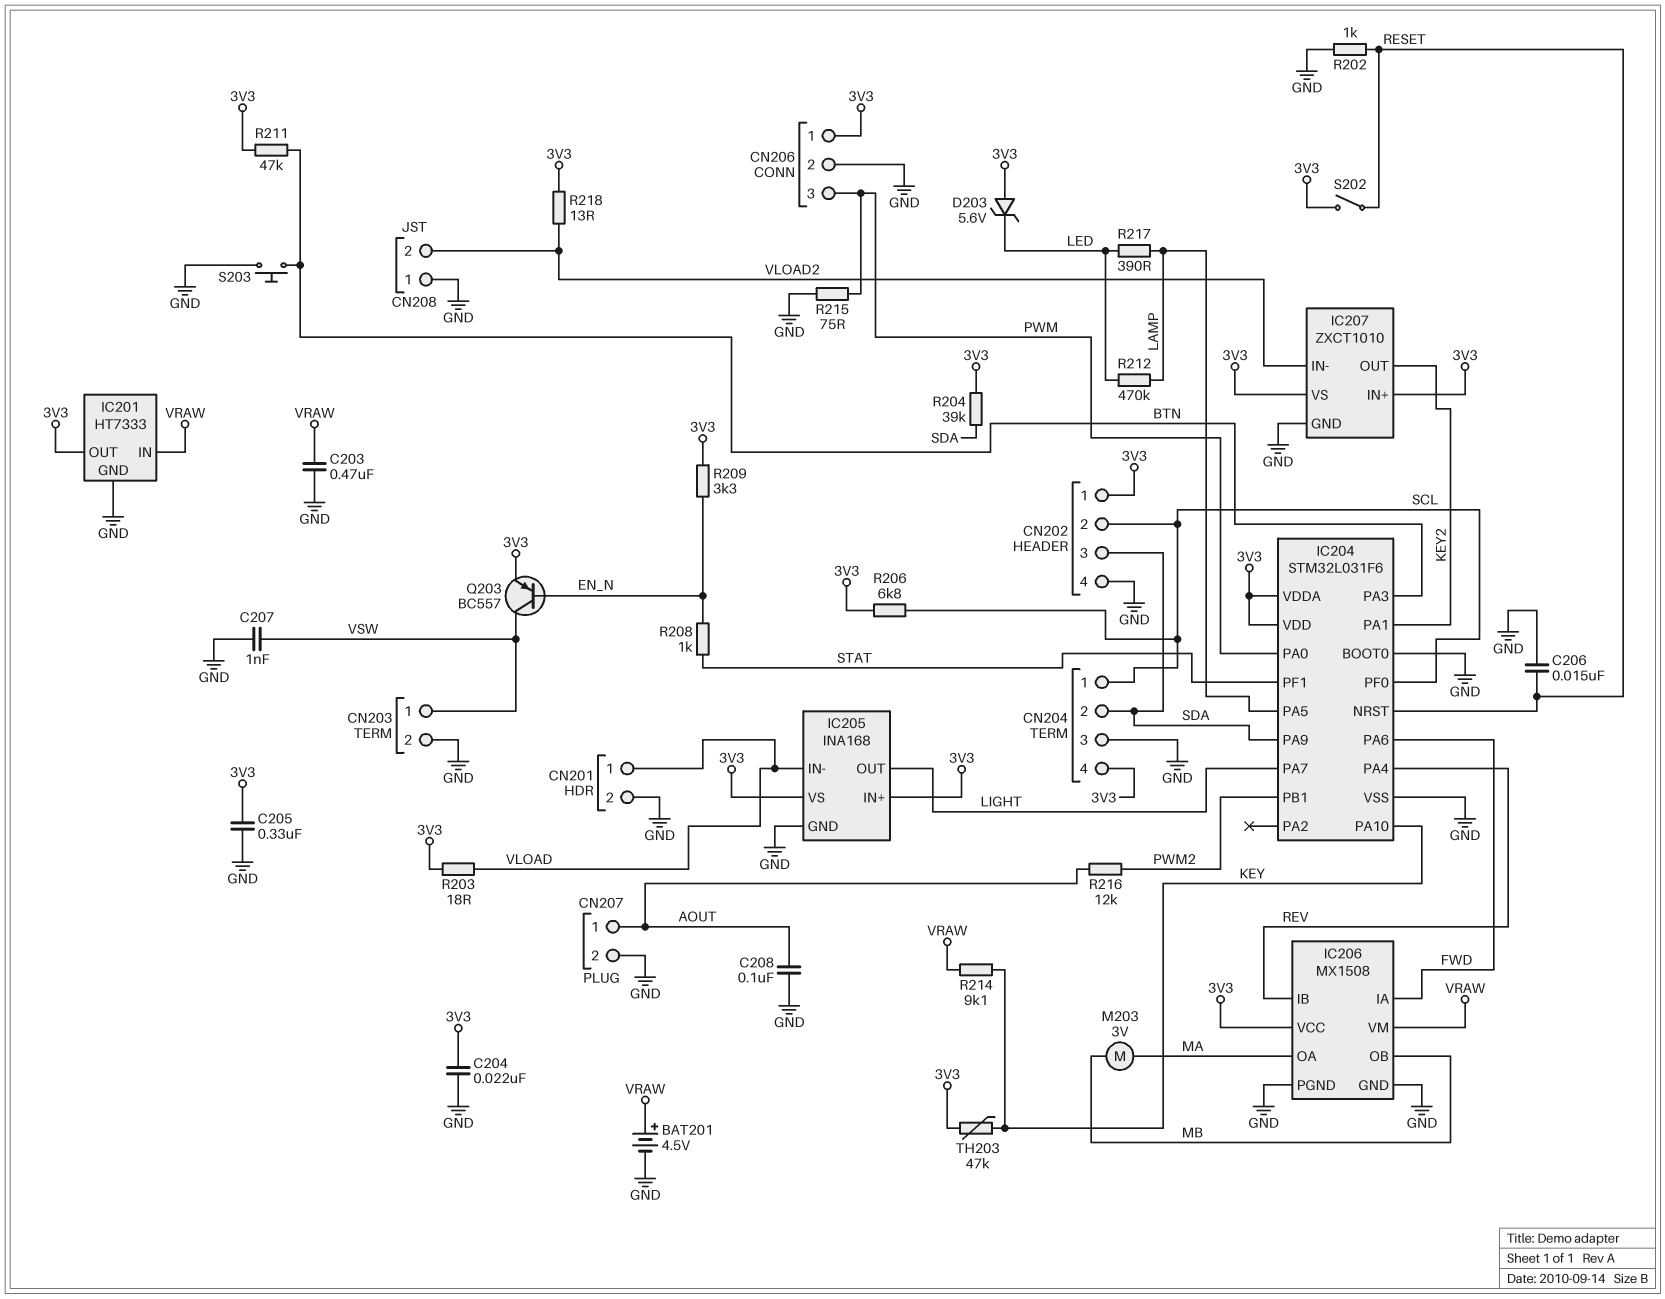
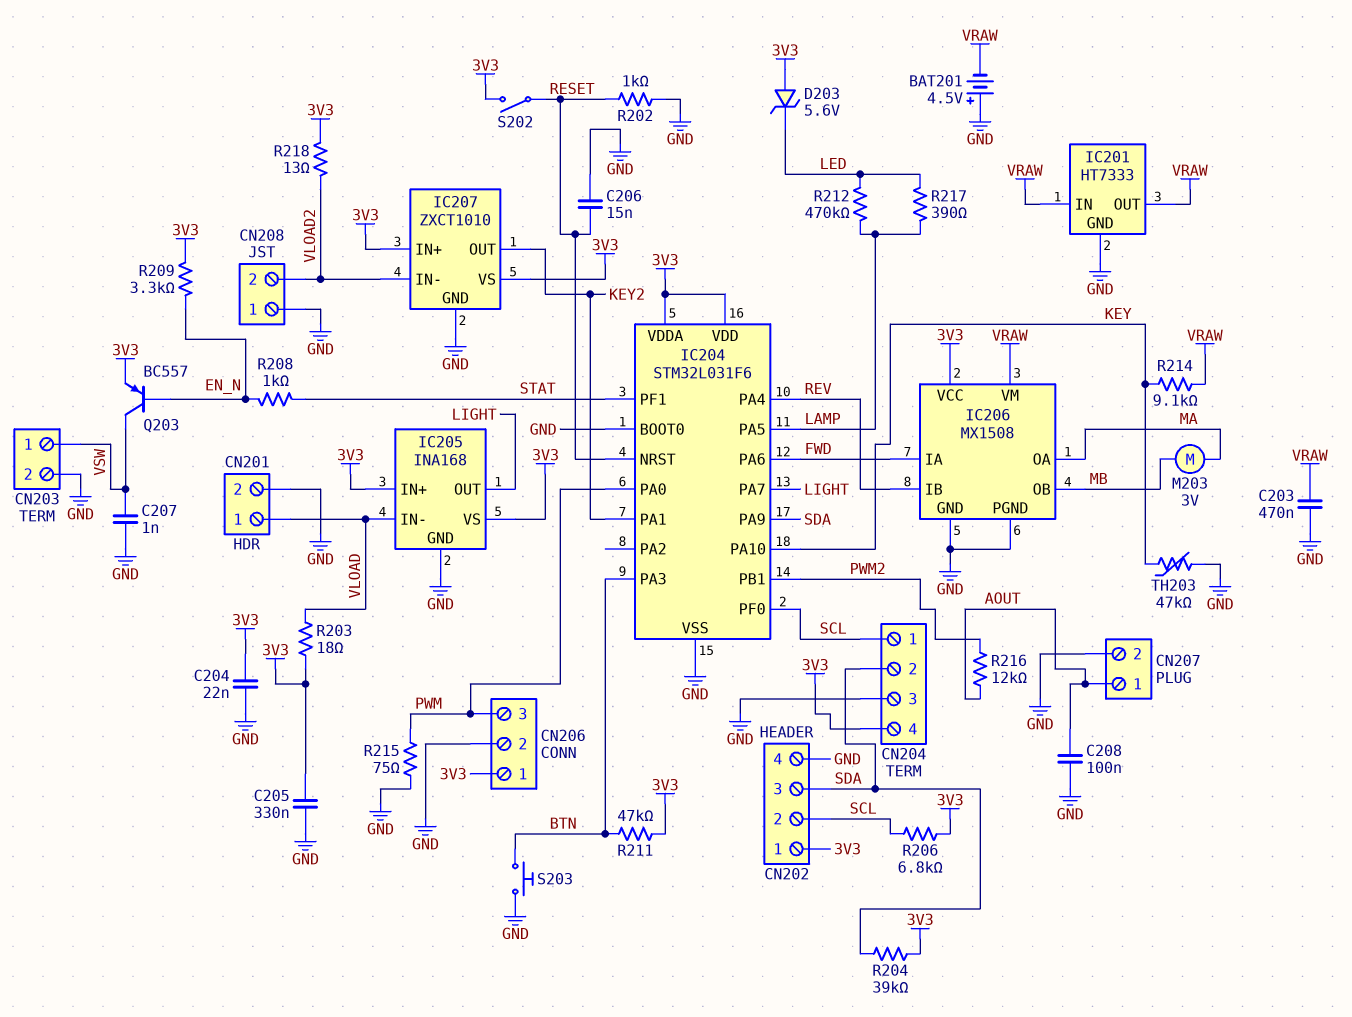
BAT201: 4.5V (plus VRAW, minus GND) -> 4.5V (plus GND, minus VRAW)
IC201 pin OUT: 3V3 -> VRAW
TH203: 47k (3V3, KEY) -> 47k (GND, KEY)

